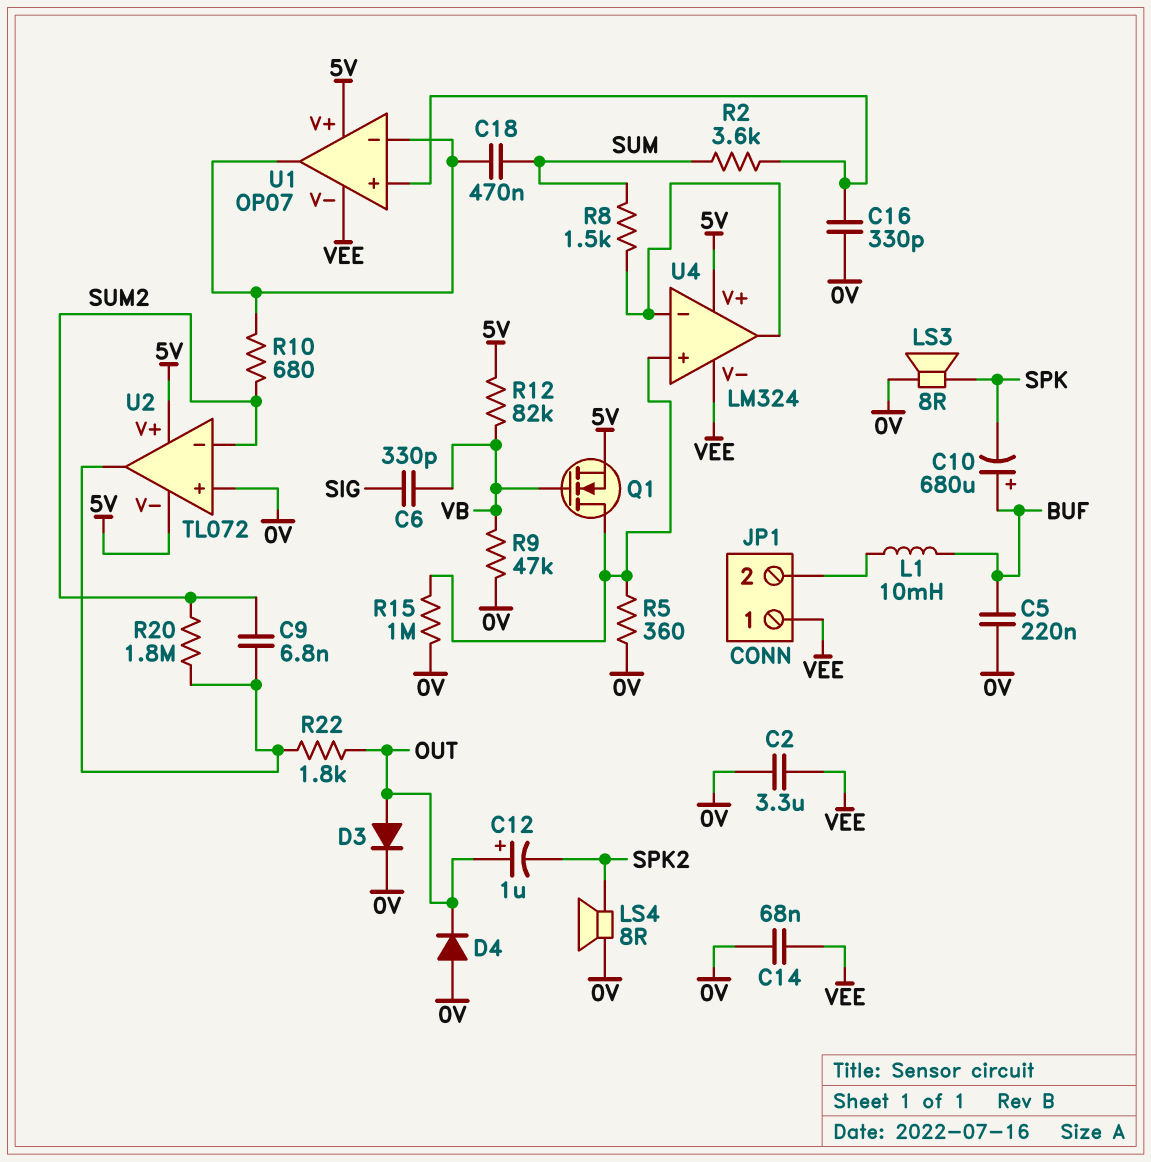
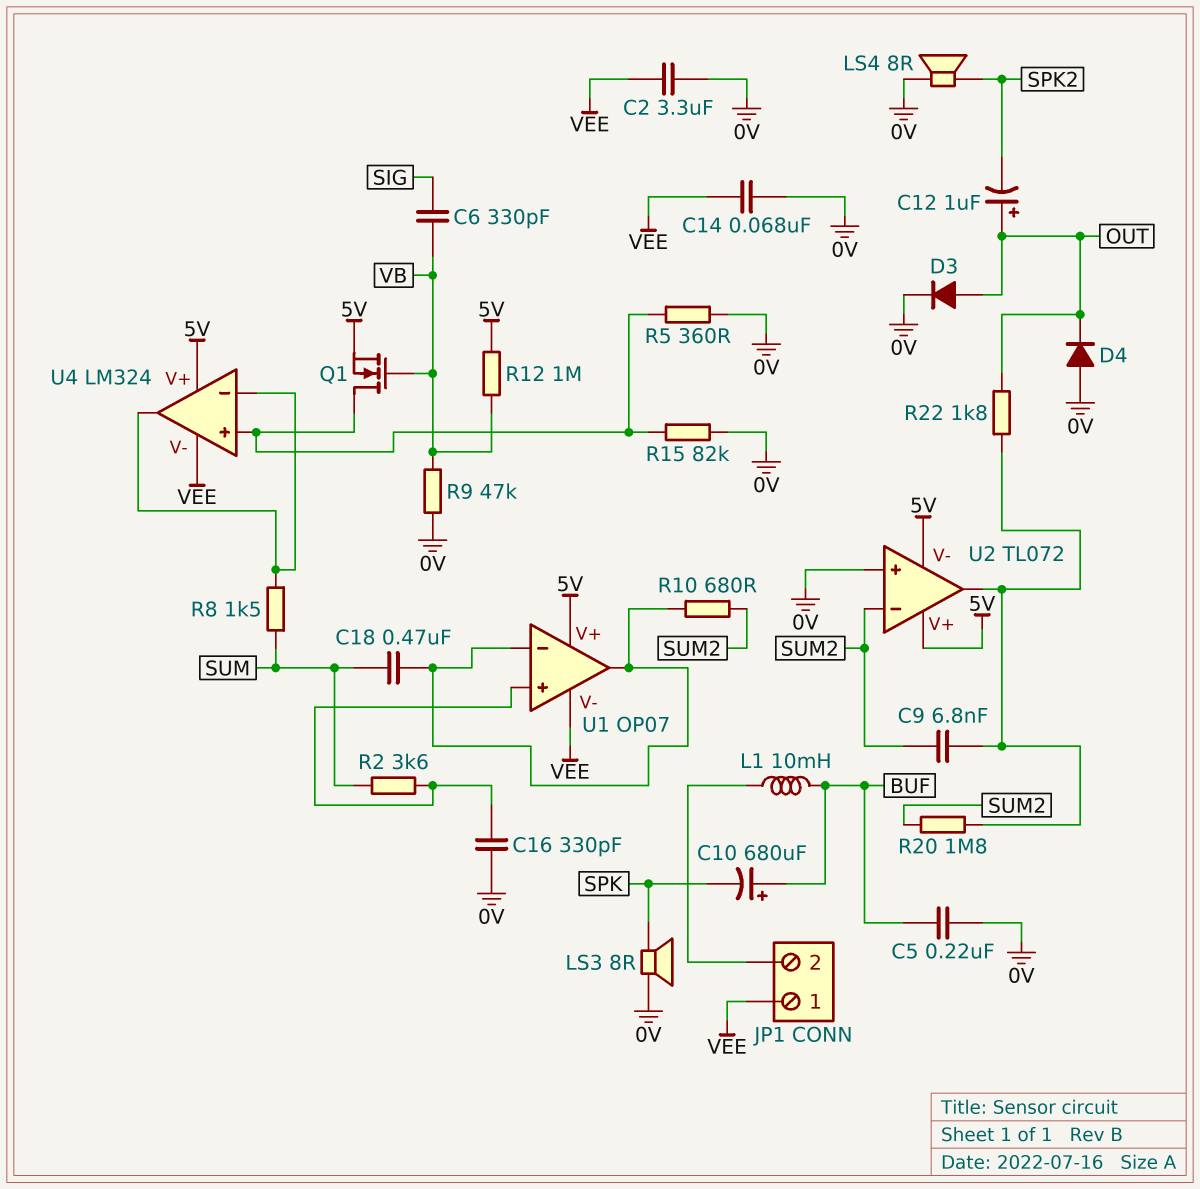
R12: 82k (5V, VB) -> 1M (5V, VB)
R15: 1M (0V, U4/in+) -> 82k (0V, U4/in+)

